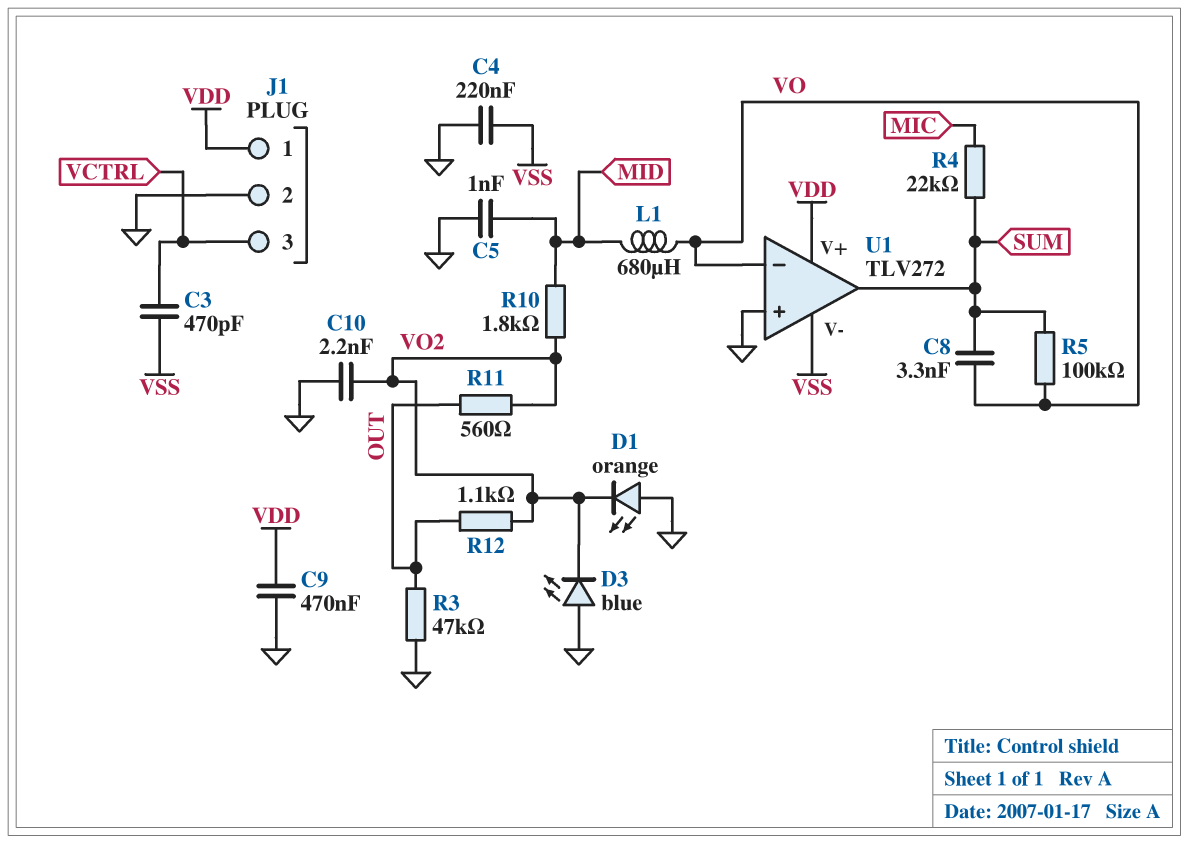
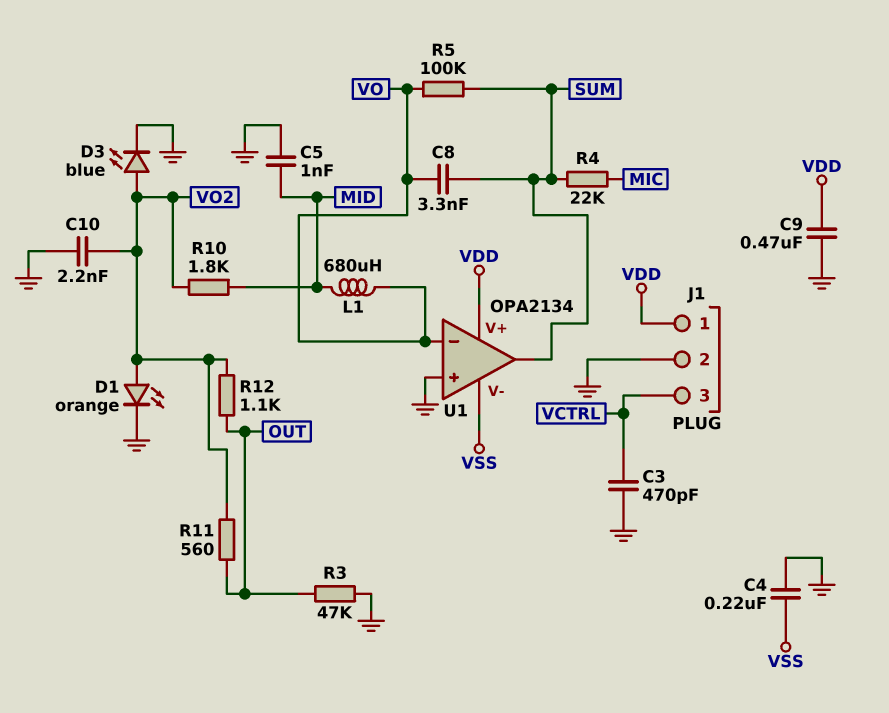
C3: 470pF (VCTRL, VSS) -> 470pF (GND, VCTRL)
D1: LED orange (A GND, K VO2) -> LED orange (A VO2, K GND)
D3: LED blue (A GND, K VO2) -> LED blue (A VO2, K GND)
U1: TLV272 -> OPA2134

